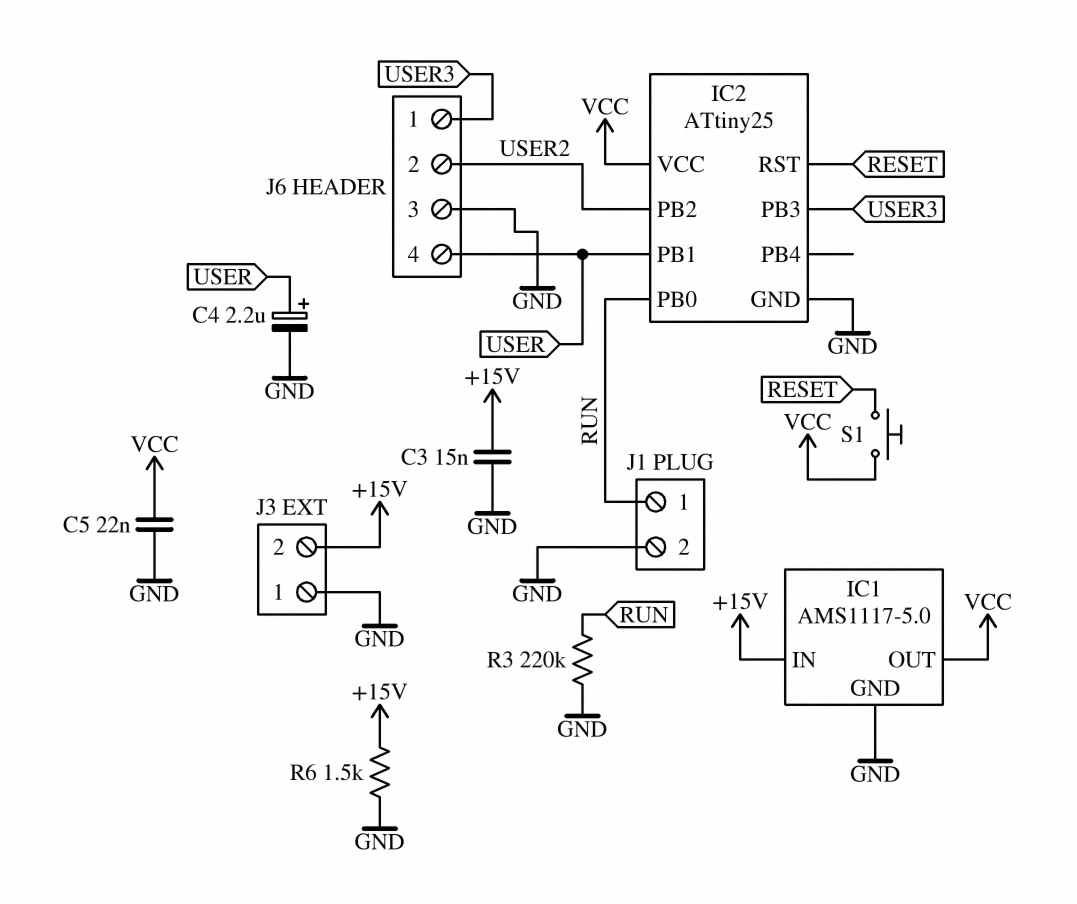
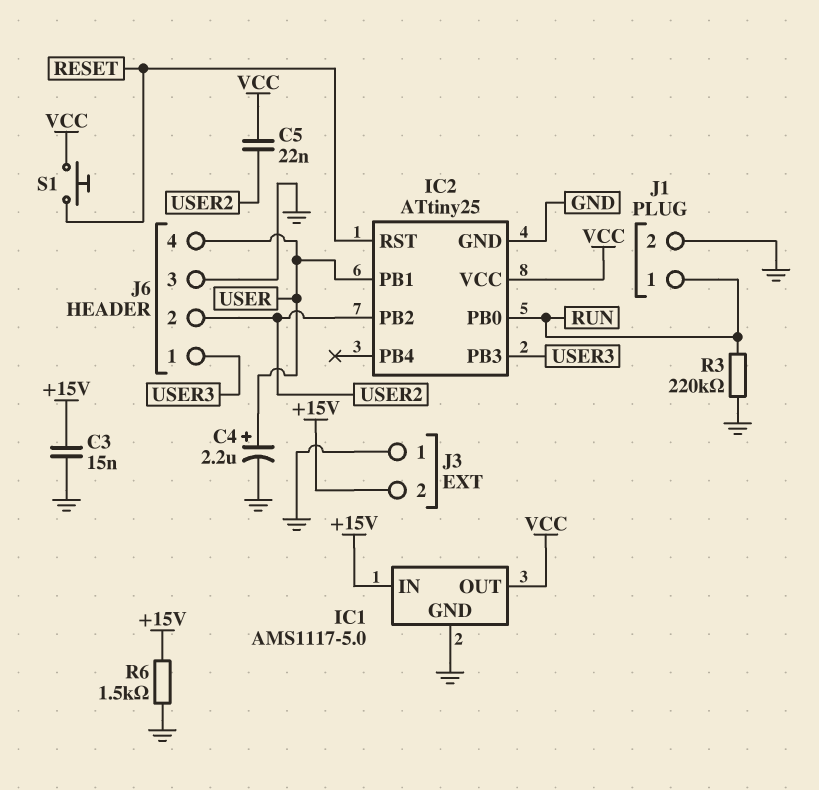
C5: 22nF (GND, VCC) -> 22nF (USER2, VCC)

